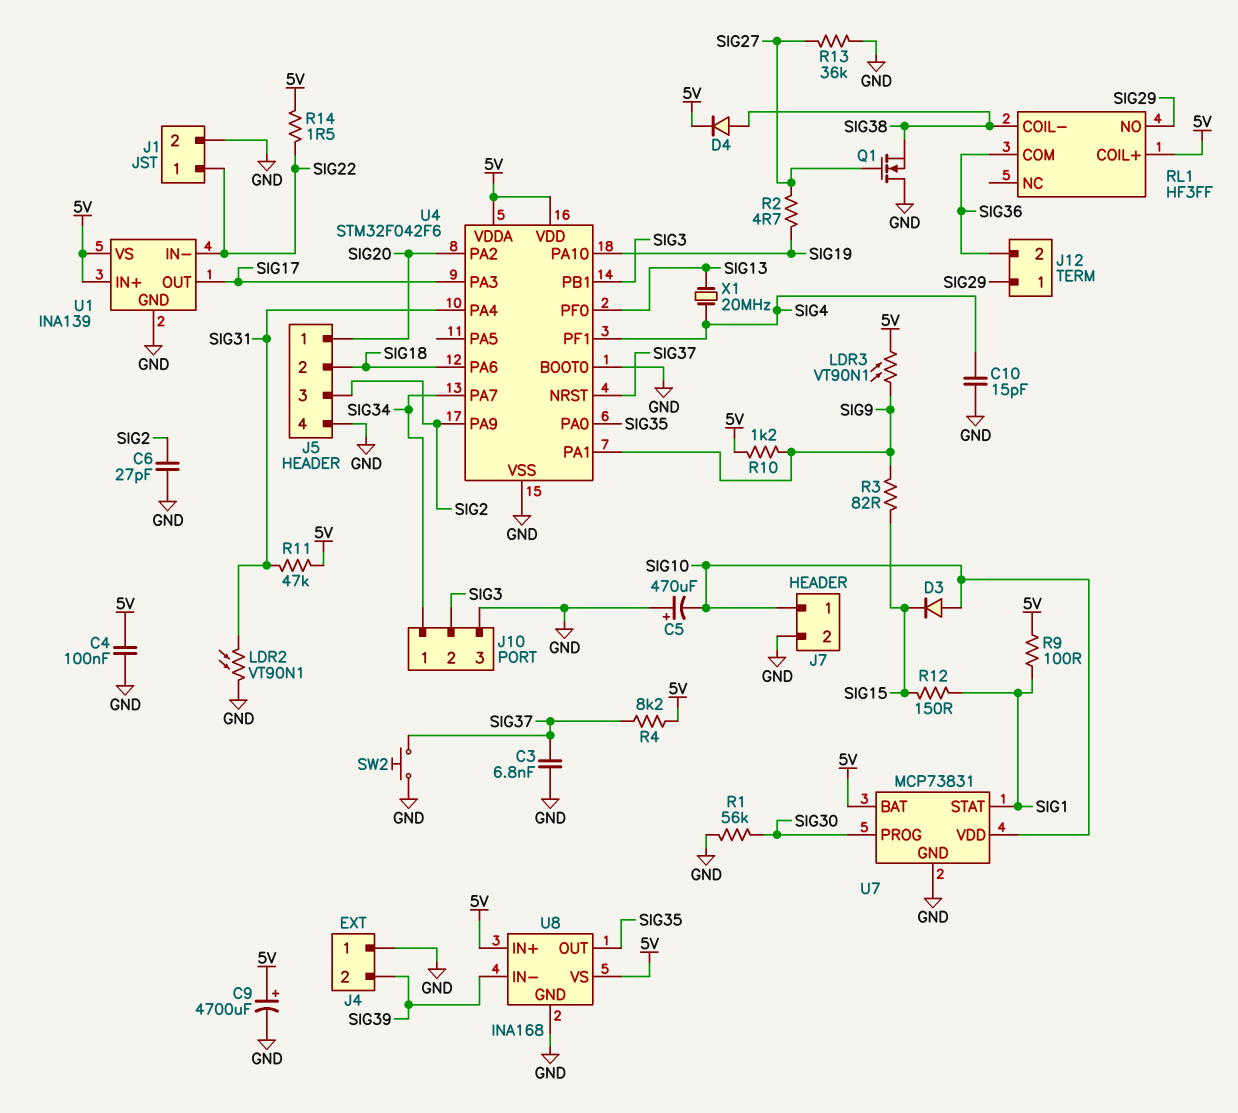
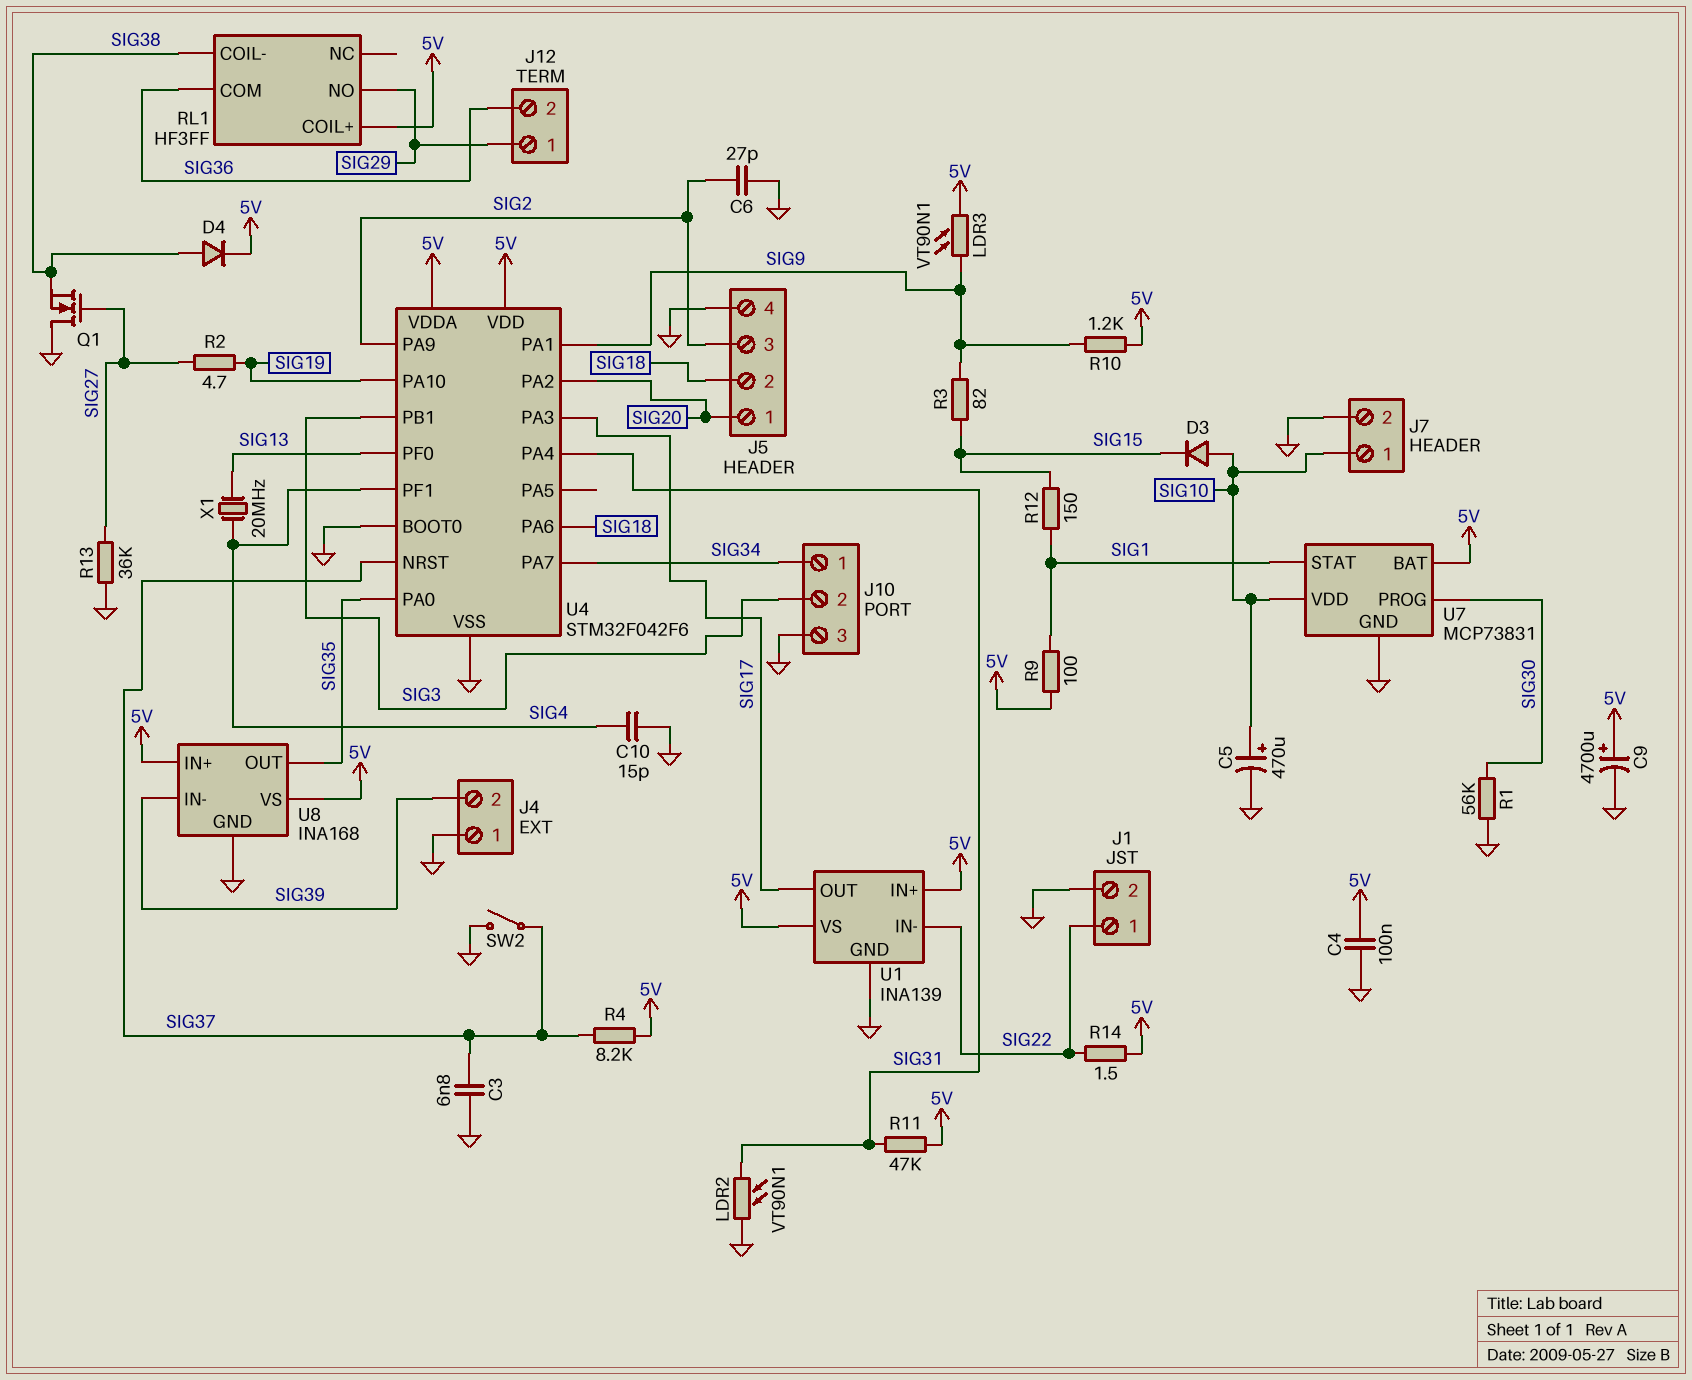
C5: 470uF (plus GND, minus SIG10) -> 470uF (plus SIG10, minus GND)
SW2: button (GND, SIG37) -> switch (GND, SIG37)

